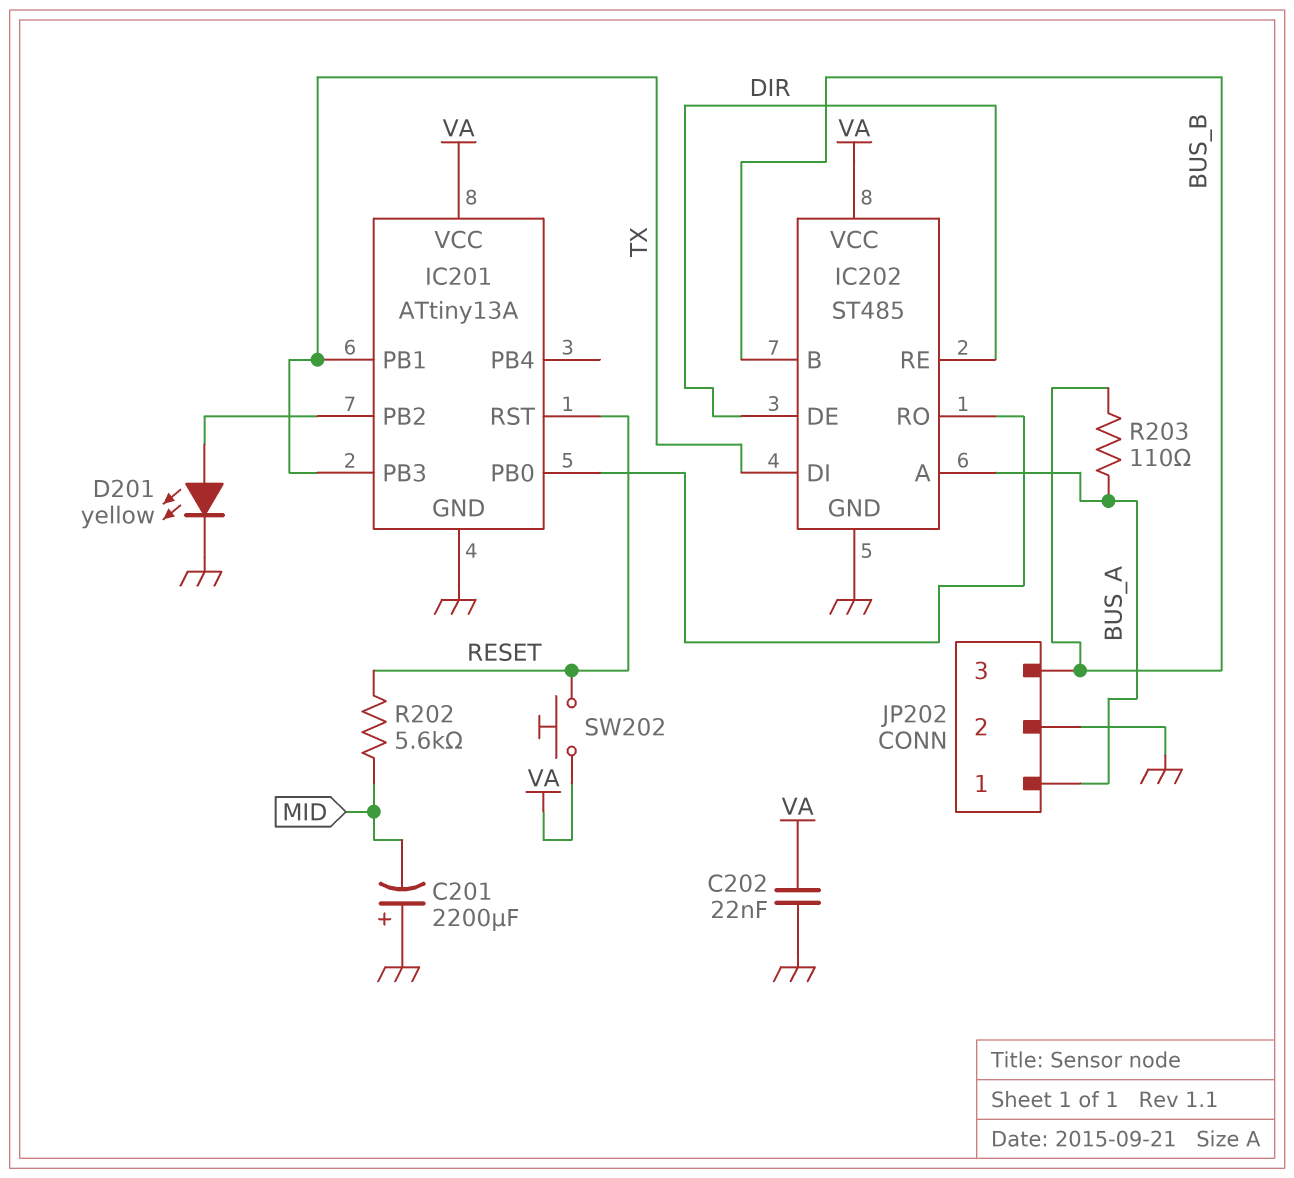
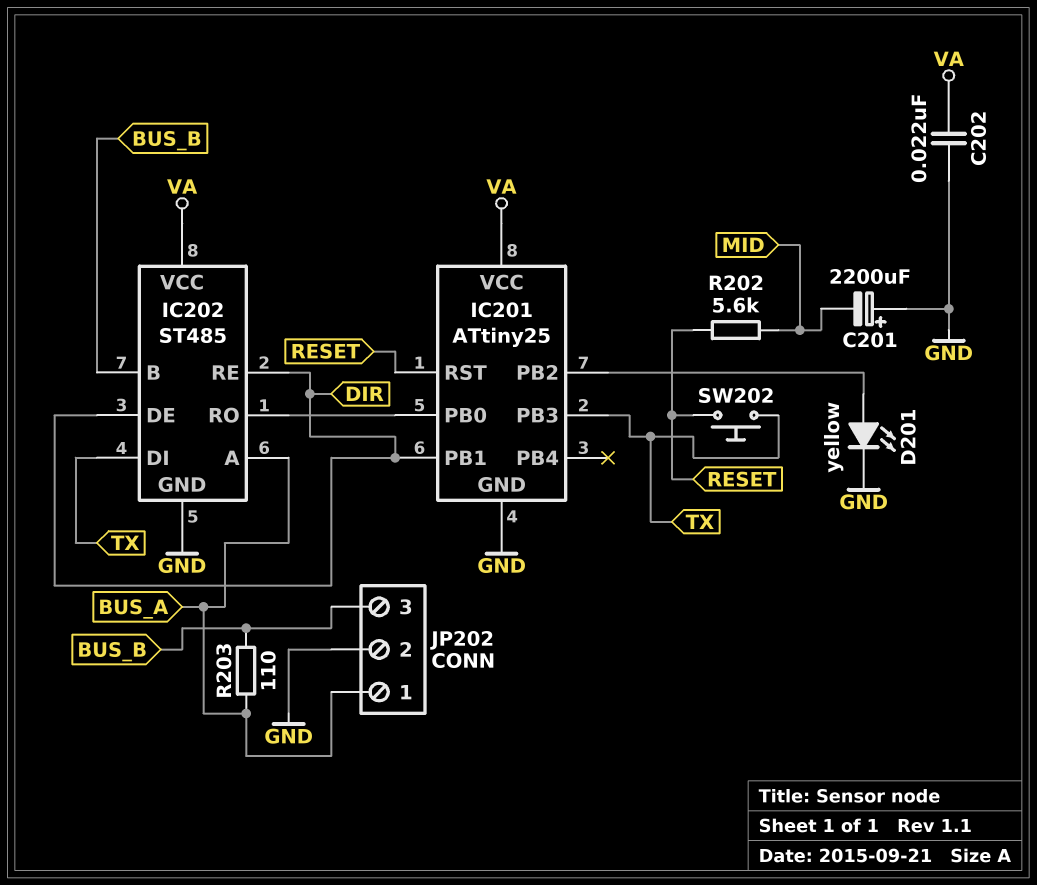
IC201: ATtiny13A -> ATtiny25
IC201 pin PB1: TX -> DIR
SW202: button (RESET, VA) -> button (RESET, TX)

